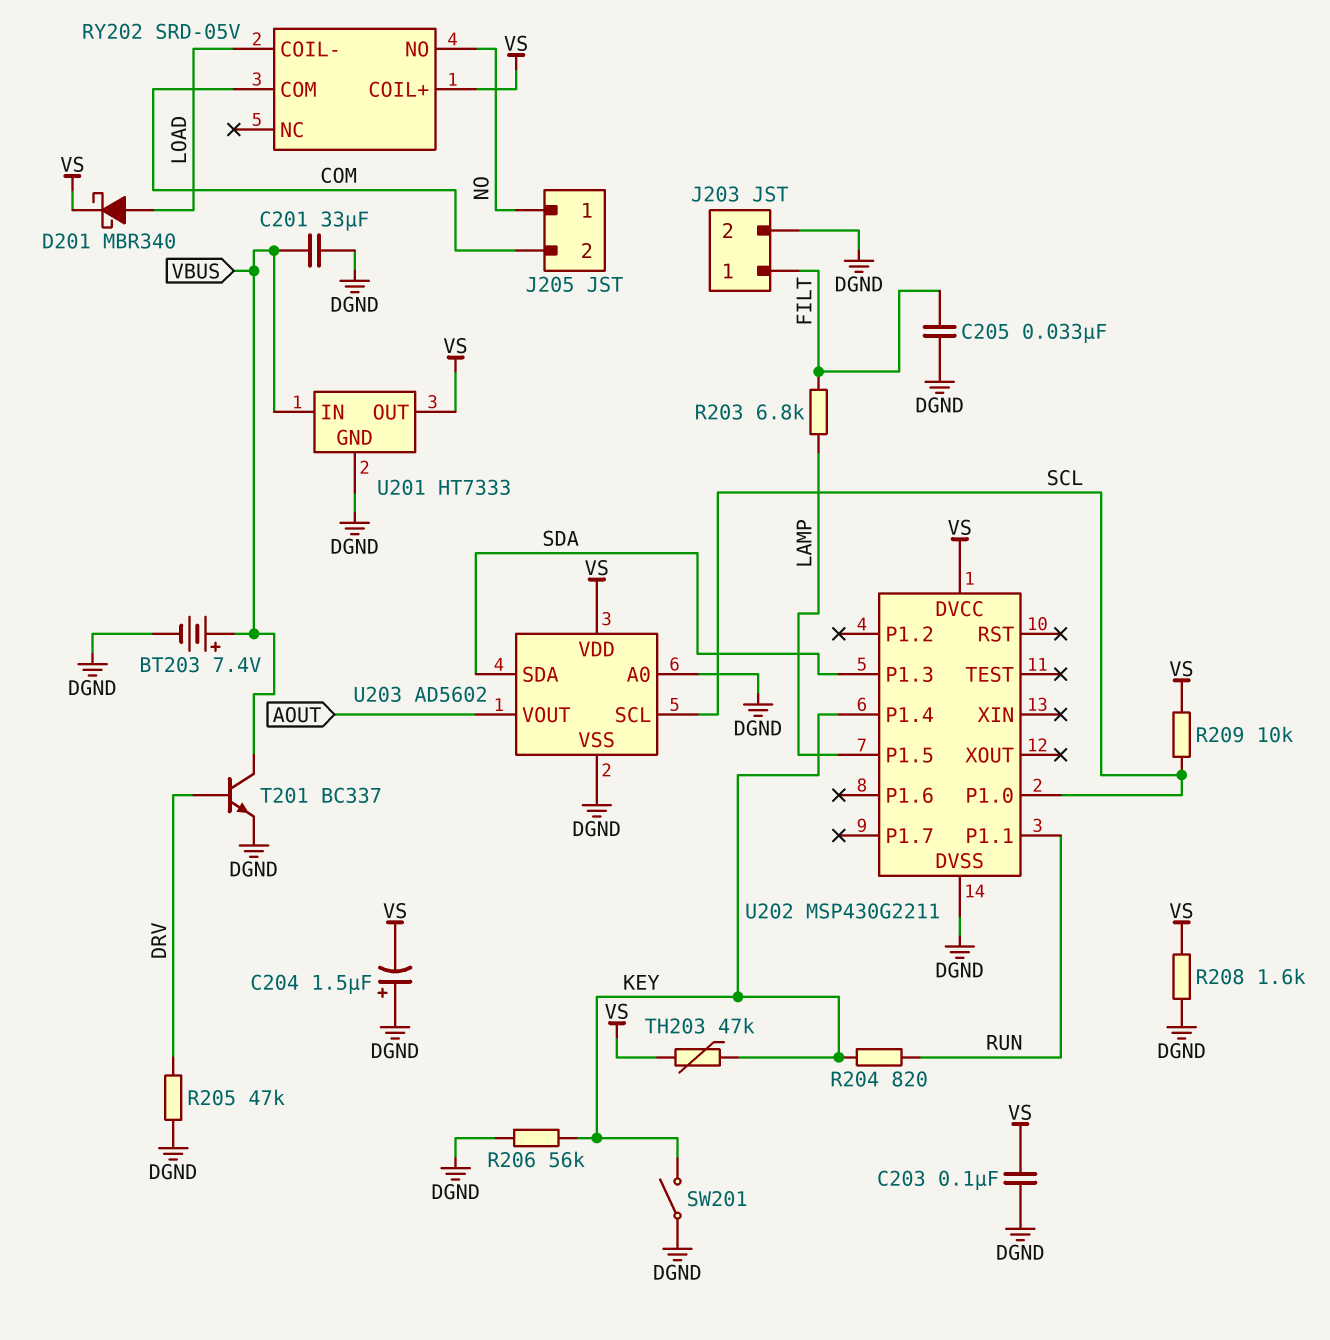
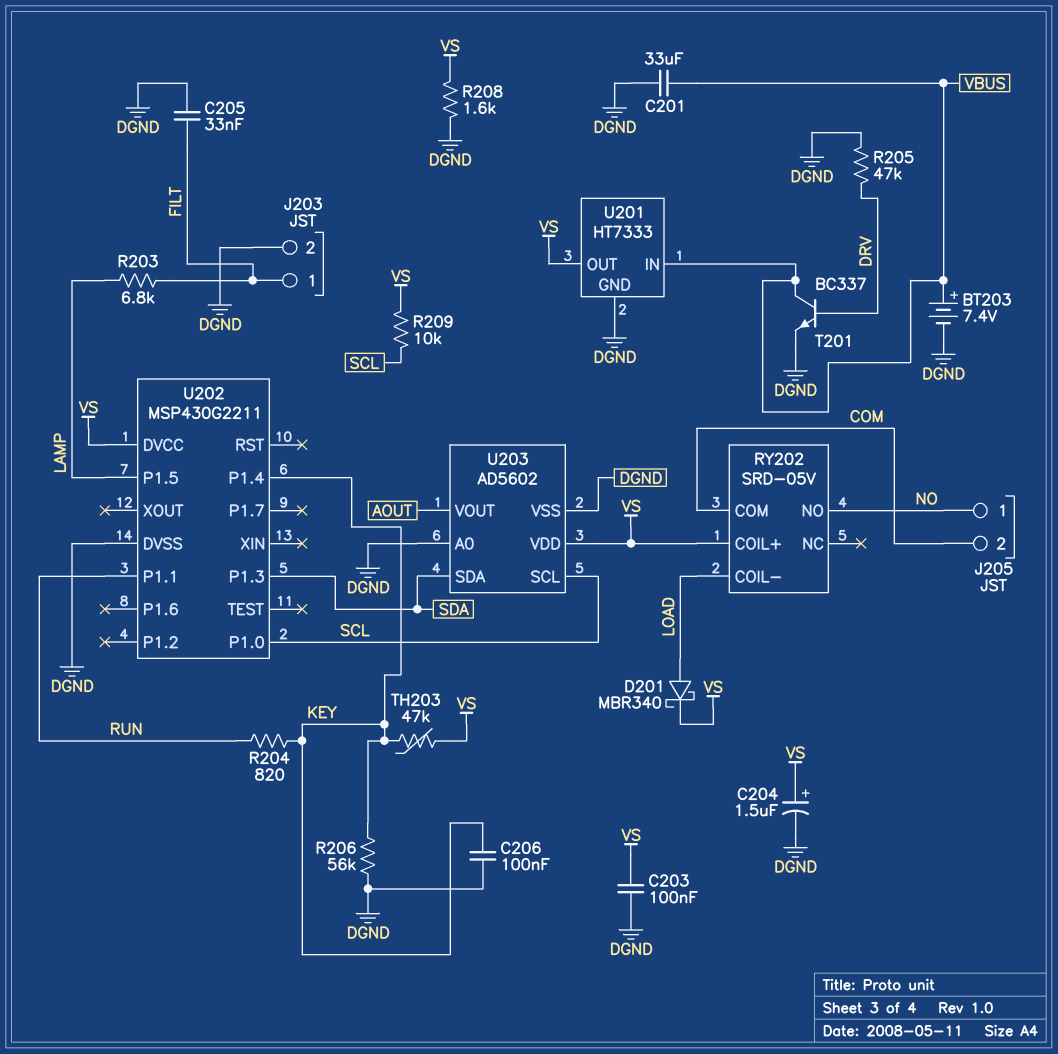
C204: 1.5uF (plus DGND, minus VS) -> 1.5uF (plus VS, minus DGND)
C206: none -> 100nF (DGND, KEY)
SW201: switch (DGND, KEY) -> none

